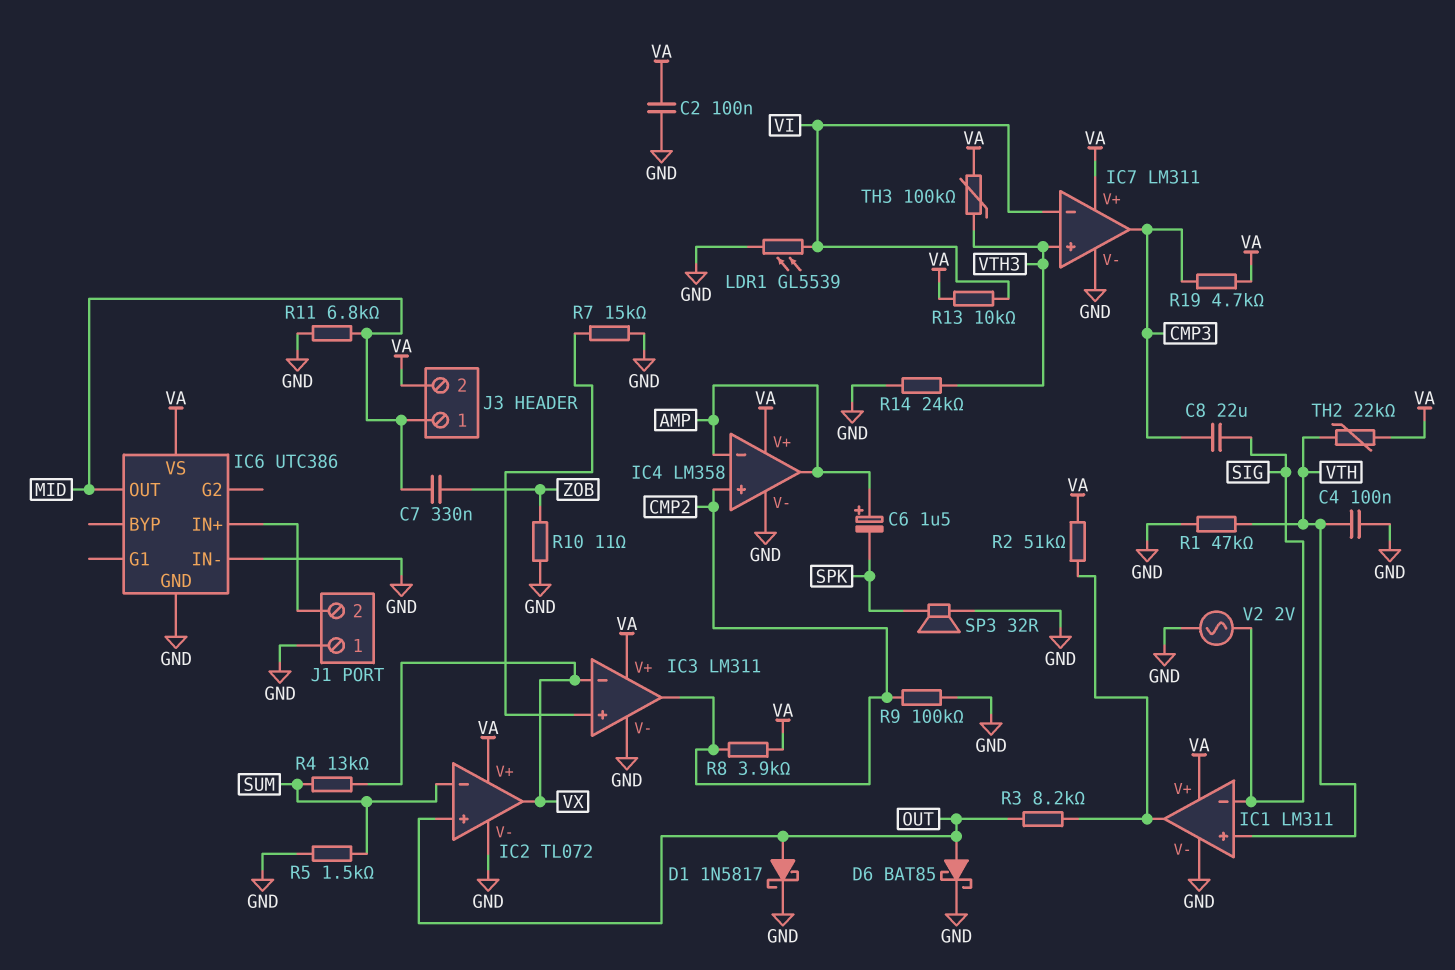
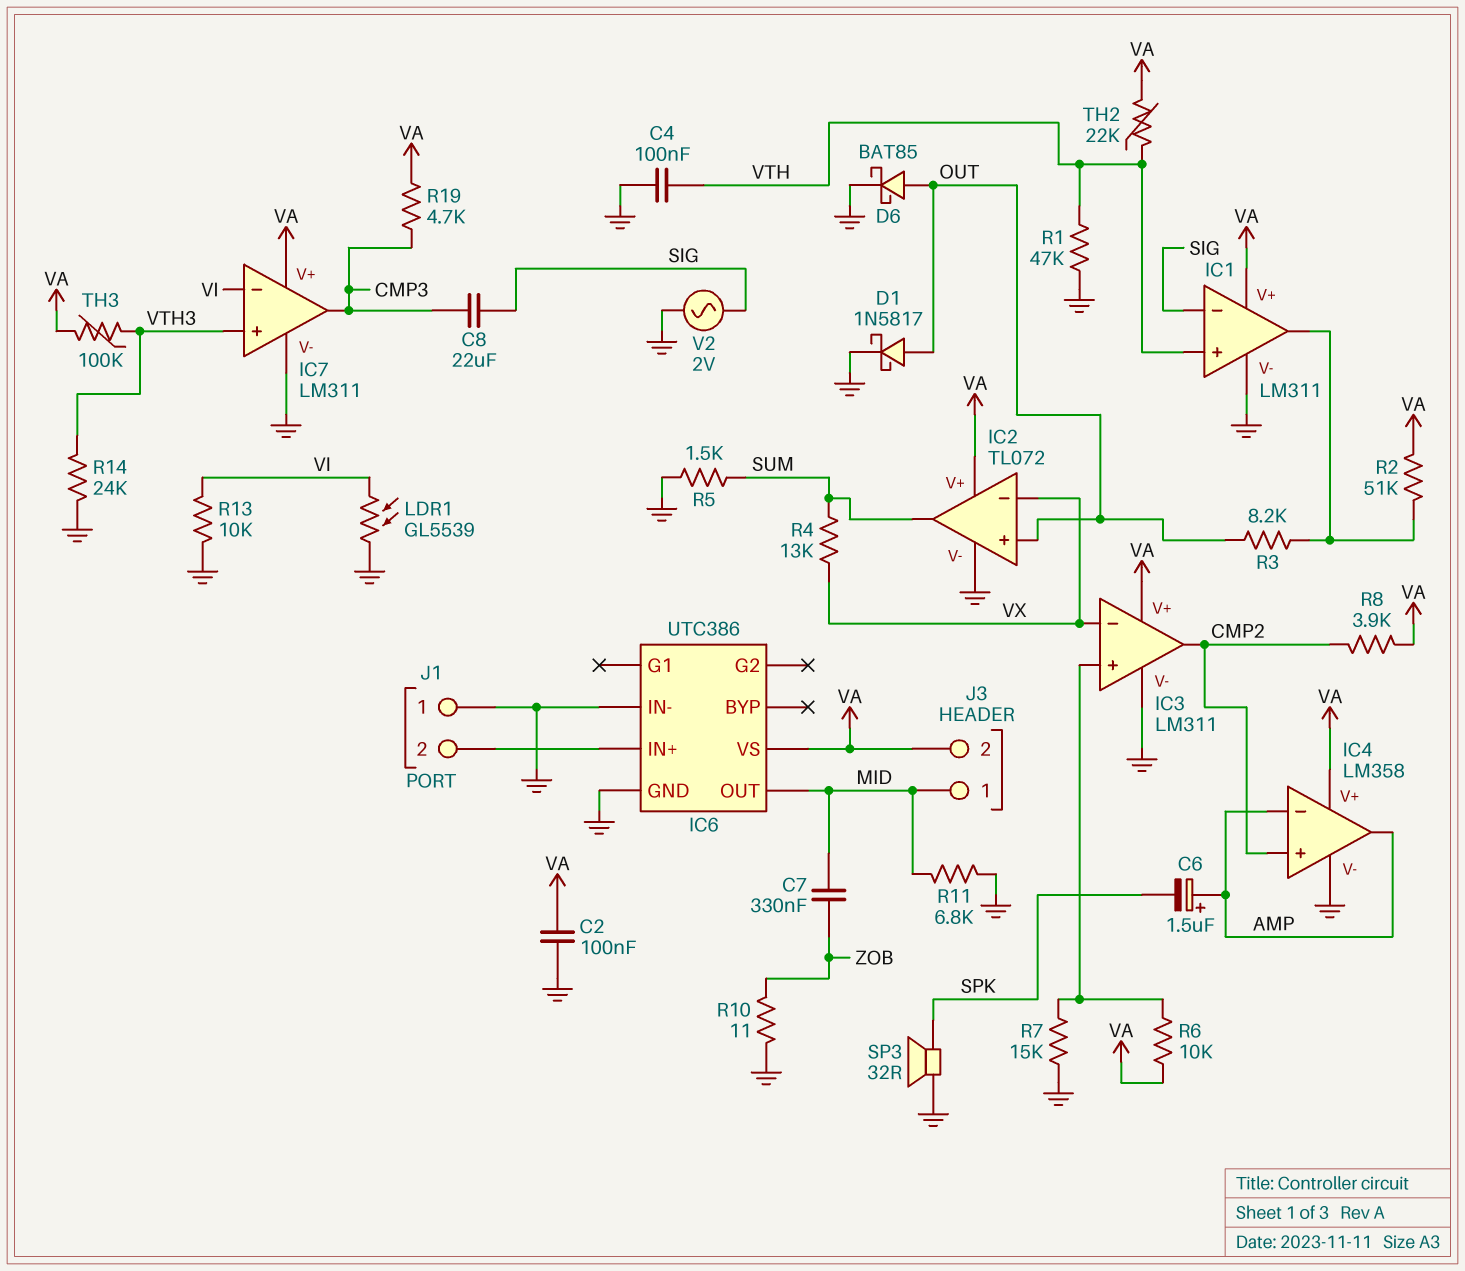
IC2 pin in-: SUM -> VX
IC2 pin out: VX -> SUM
R6: none -> 10k (IC3/in+, VA)
R9: 100k (CMP2, GND) -> none
R13: 10k (VA, VI) -> 10k (GND, VI)

